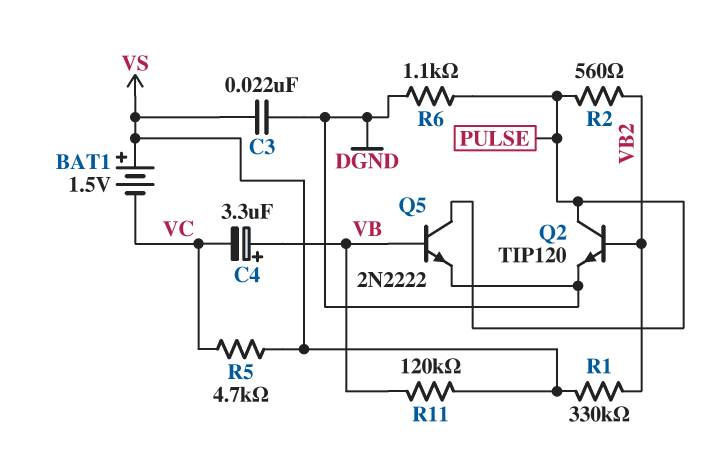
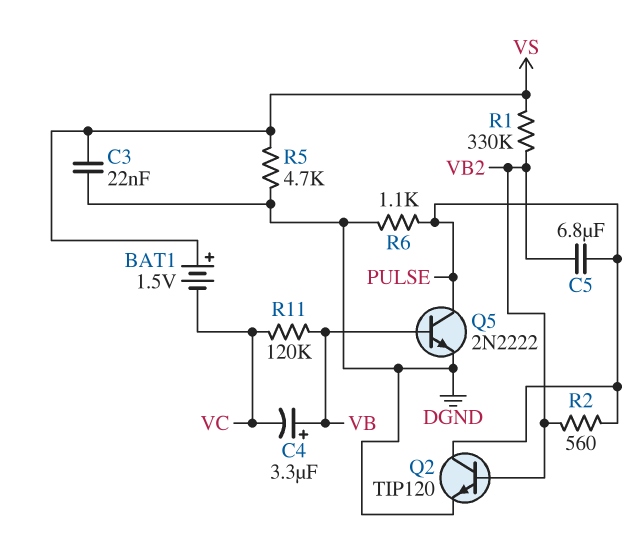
C5: none -> 6.8uF (PULSE, VB2)
R5: 4.7k (VC, VS) -> 4.7k (DGND, VS)
R11: 120k (VB, VS) -> 120k (VB, VC)

